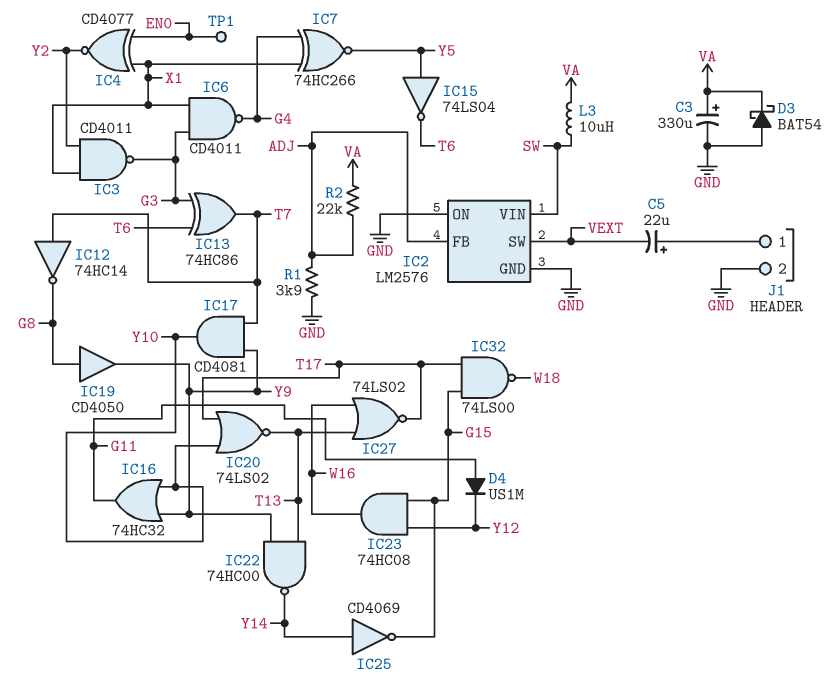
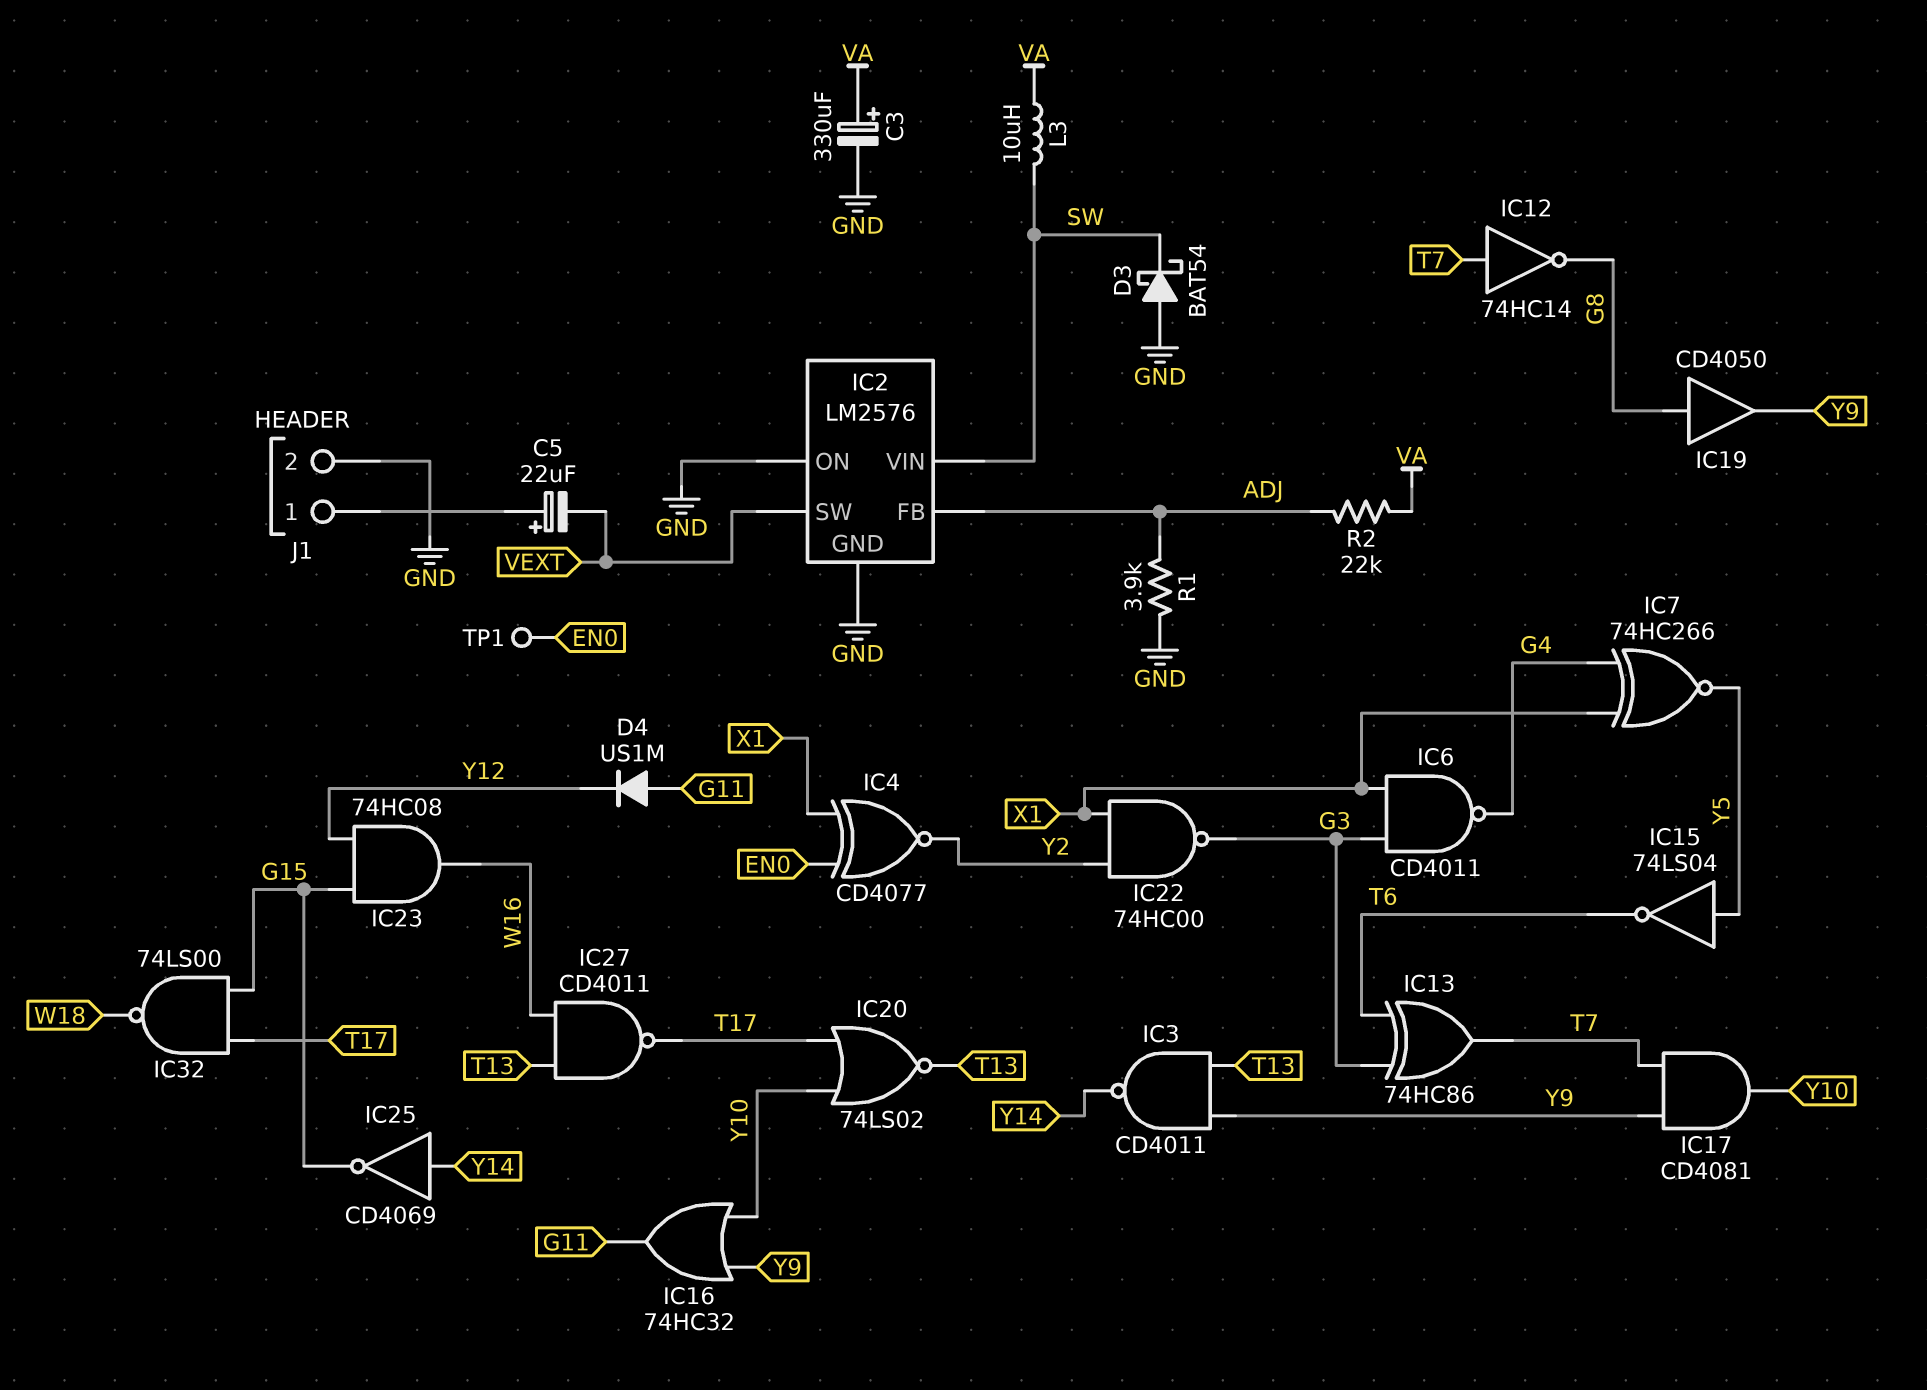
D3: schottky BAT54 (A GND, K VA) -> schottky BAT54 (A GND, K SW)
IC3: NAND CD4011 (in X1, in Y2, out G3) -> NAND CD4011 (in T13, in Y9, out Y14)
IC22: NAND 74HC00 (in T13, in Y9, out Y14) -> NAND 74HC00 (in X1, in Y2, out G3)
IC27: NOR 74LS02 (in T13, in W16, out T17) -> NAND CD4011 (in T13, in W16, out T17)

